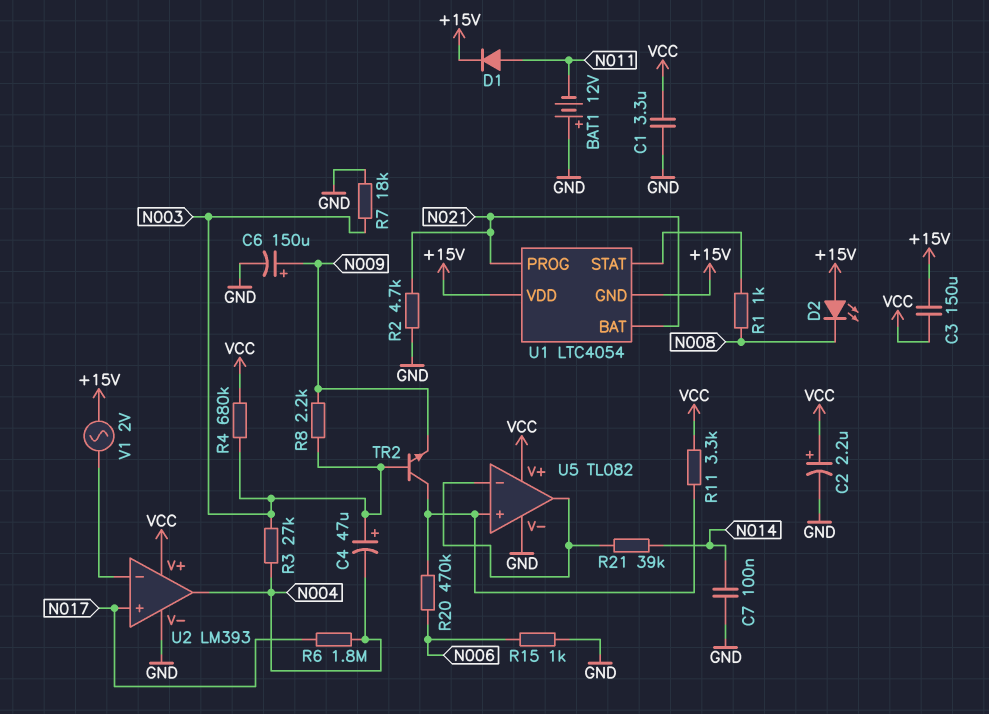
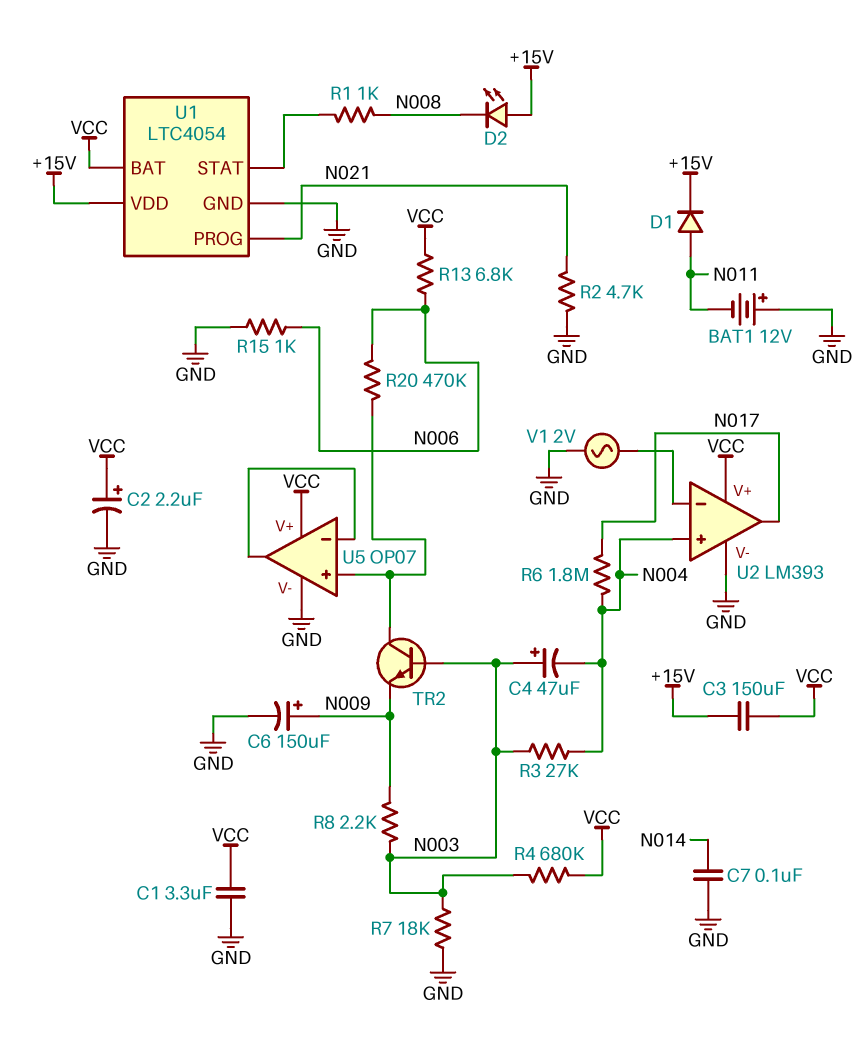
R11: 3.3k (U5/in+, VCC) -> none
R13: none -> 6.8k (N006, VCC)
R21: 39k (N014, U5/in-) -> none
U1 pin BAT: N021 -> VCC
U1 pin GND: +15V -> GND
U2 pin in+: N017 -> N004
U2 pin out: N004 -> N017
U5: TL082 -> OP07
V1: AC 2V (+15V, U2/in-) -> AC 2V (GND, U2/in-)

